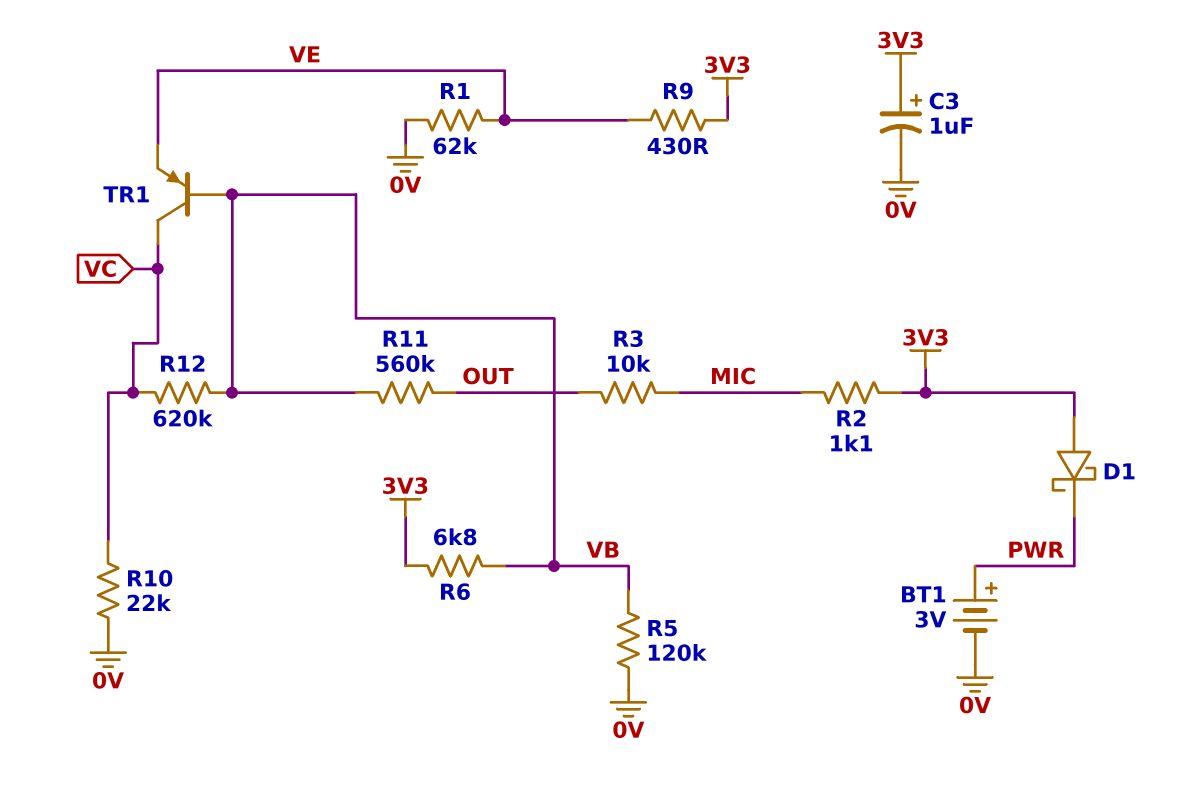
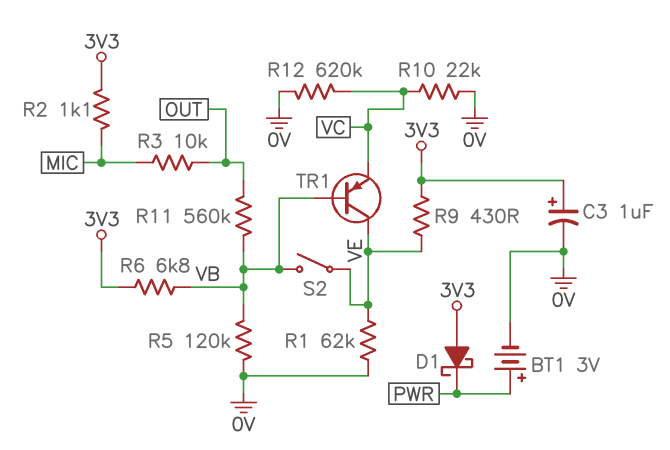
R12: 620k (VB, VC) -> 620k (0V, VC)
S2: none -> switch (VB, VE)
TR1: PNP (B VB, C VC, E VE) -> PNP (B VB, C VE, E VC)

